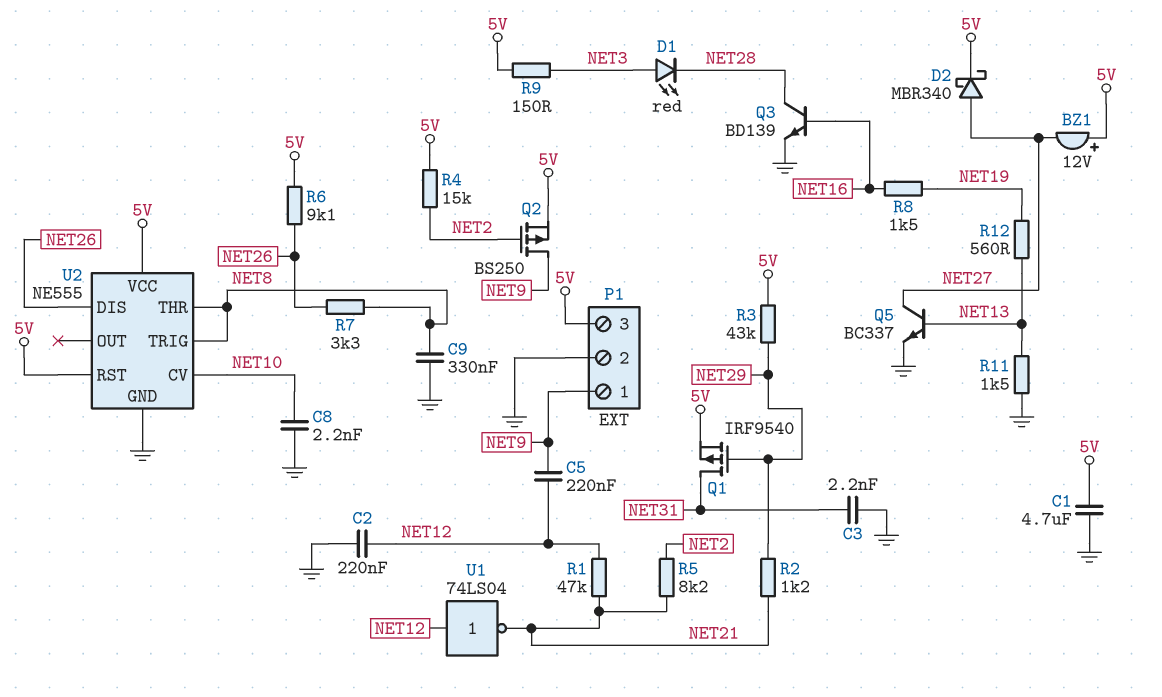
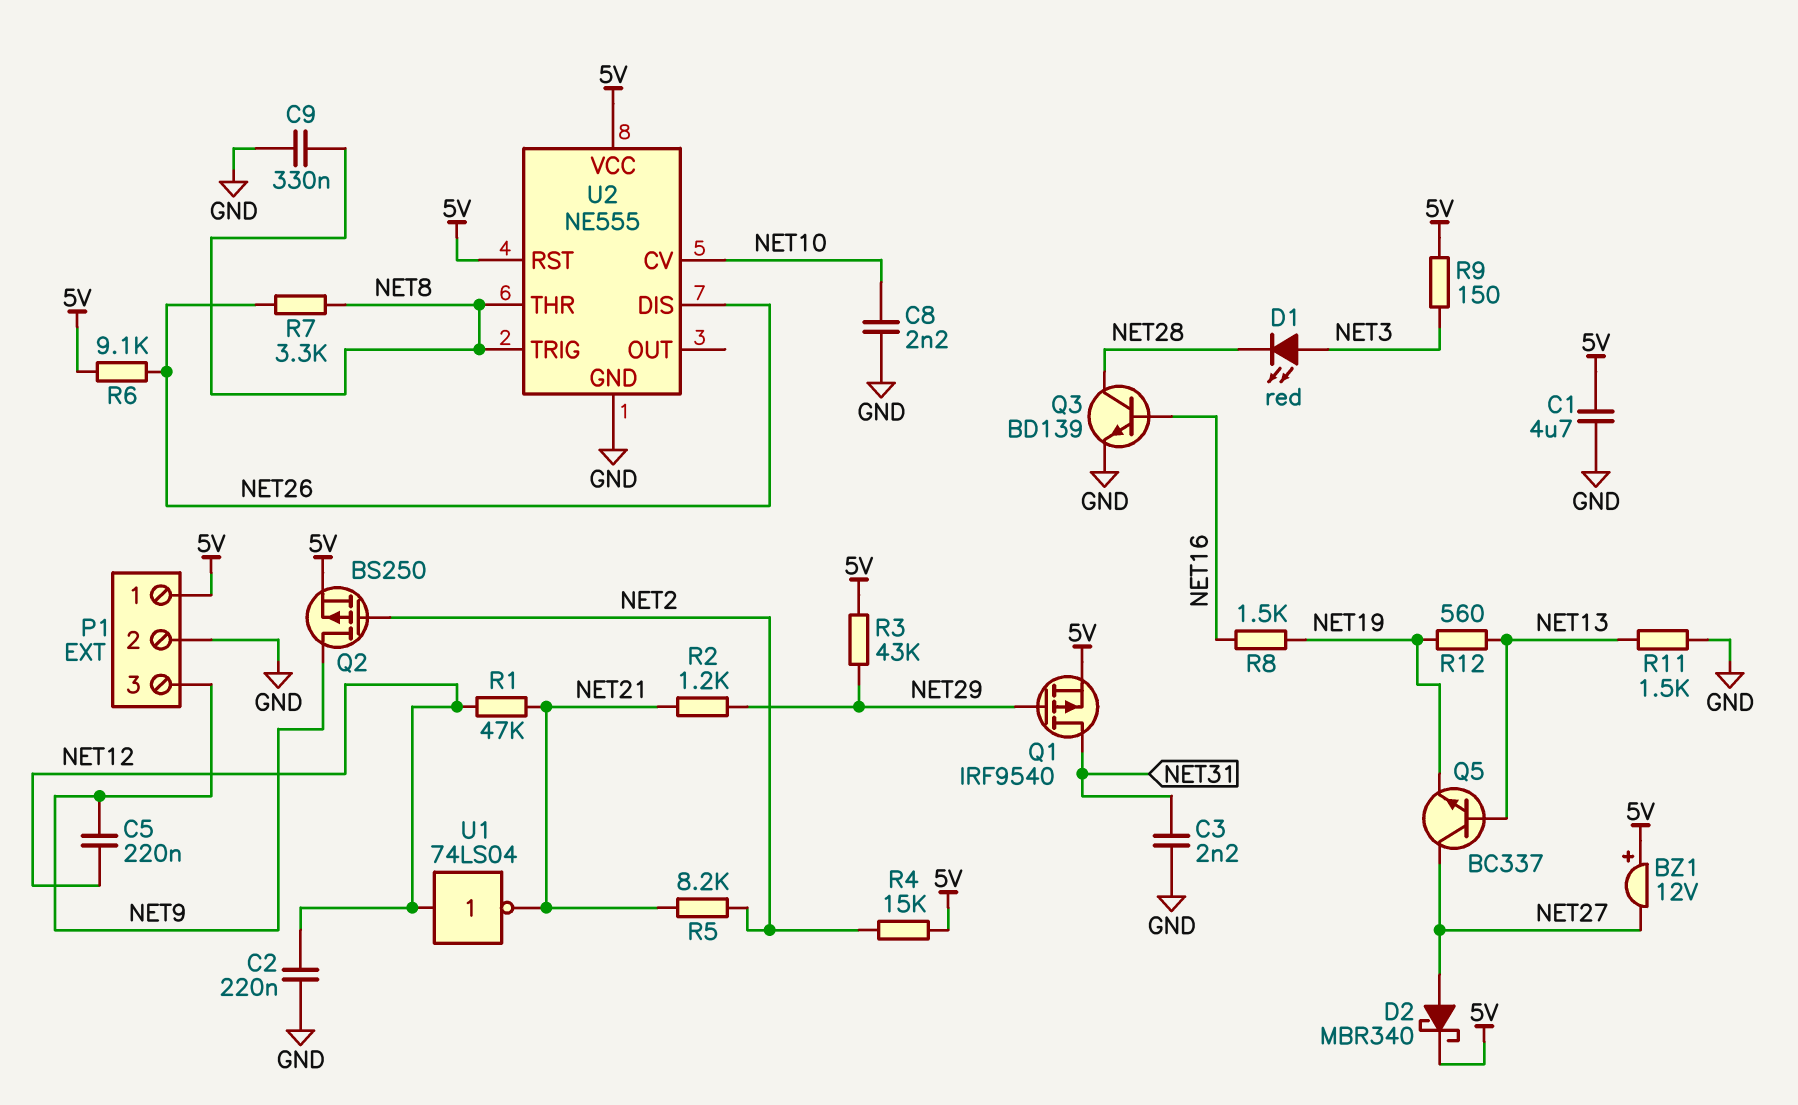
P1 pin 1: NET9 -> 5V
P1 pin 3: 5V -> NET9
Q5: NPN BC337 (B NET13, C NET27, E GND) -> NPN BC337 (B NET13, C NET27, E NET19)

